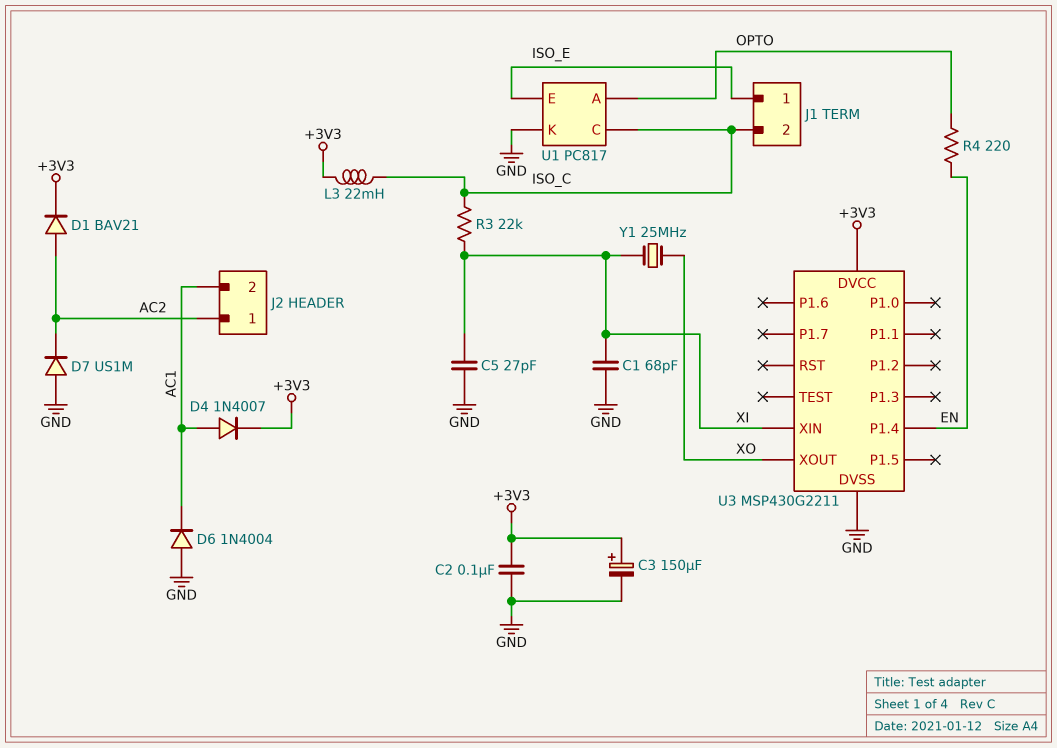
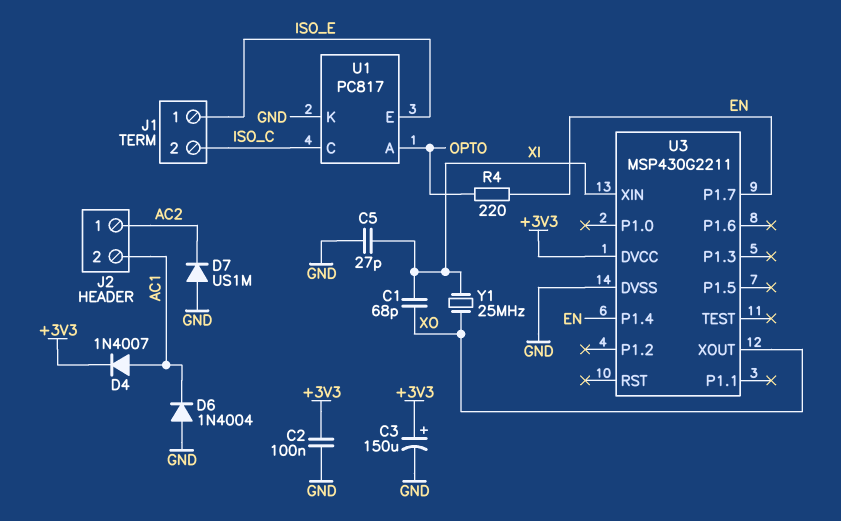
C1: 68pF (GND, XI) -> 68pF (XI, XO)
D1: diode BAV21 (A AC2, K +3V3) -> none
L3: 22mH (+3V3, ISO_C) -> none
R3: 22k (ISO_C, XI) -> none
U3 pin P1.7: none -> EN

